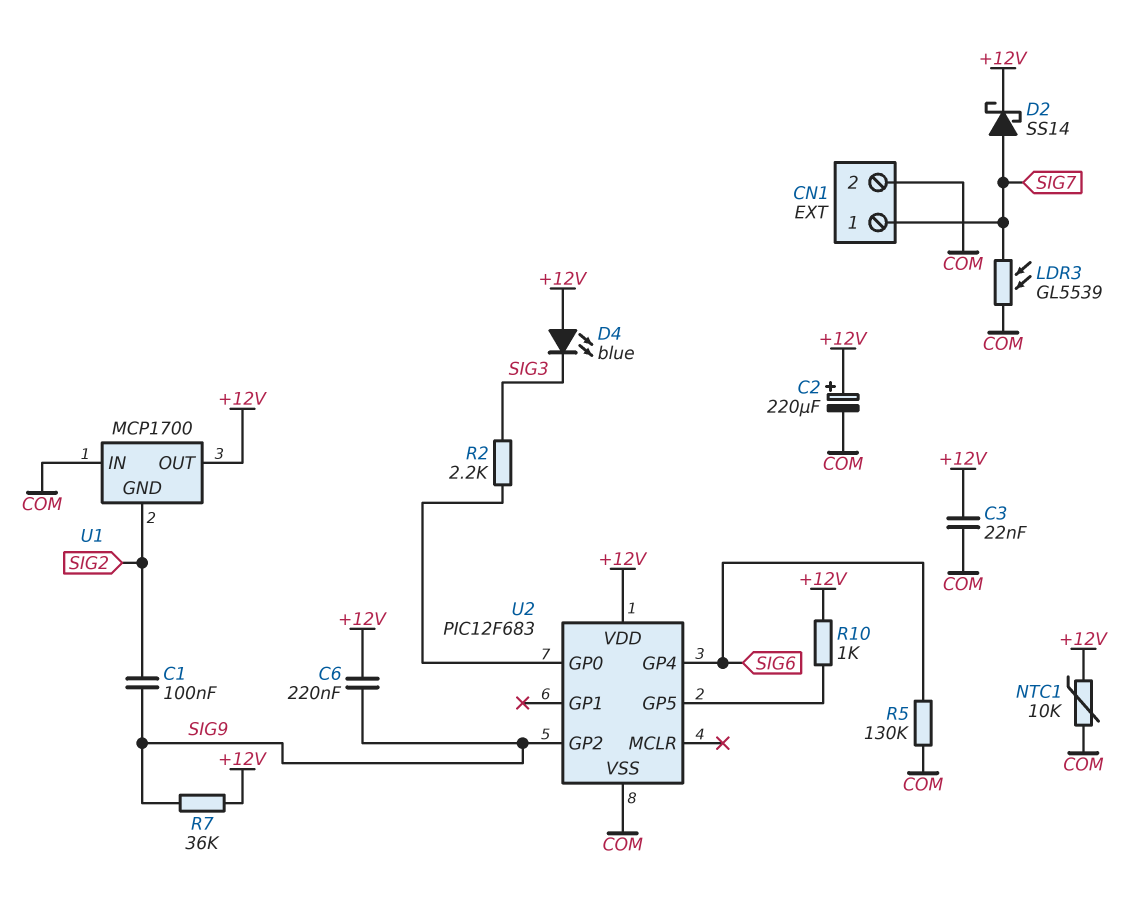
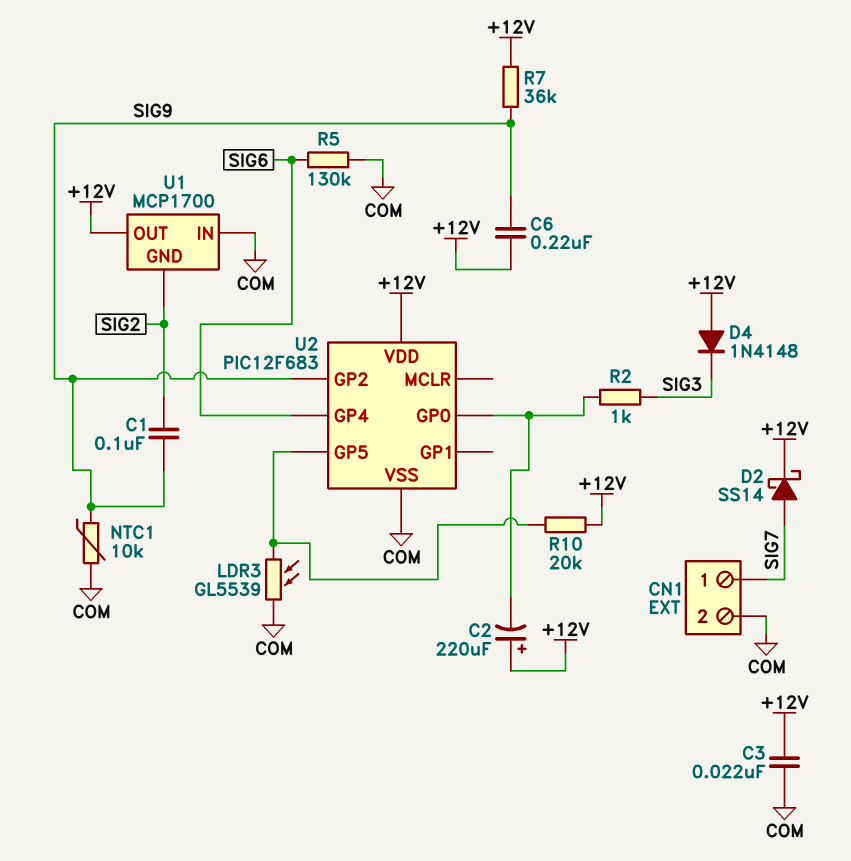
C2: 220uF (plus +12V, minus COM) -> 220uF (plus +12V, minus U2/GP0)
D4: LED blue (A +12V, K SIG3) -> diode 1N4148 (A +12V, K SIG3)
LDR3: GL5539 (COM, SIG7) -> GL5539 (COM, U2/GP5)
NTC1: 10k (+12V, COM) -> 10k (COM, SIG9)
R2: 2.2k (SIG3, U2/GP0) -> 1k (SIG3, U2/GP0)
R10: 1k (+12V, U2/GP5) -> 20k (+12V, U2/GP5)

